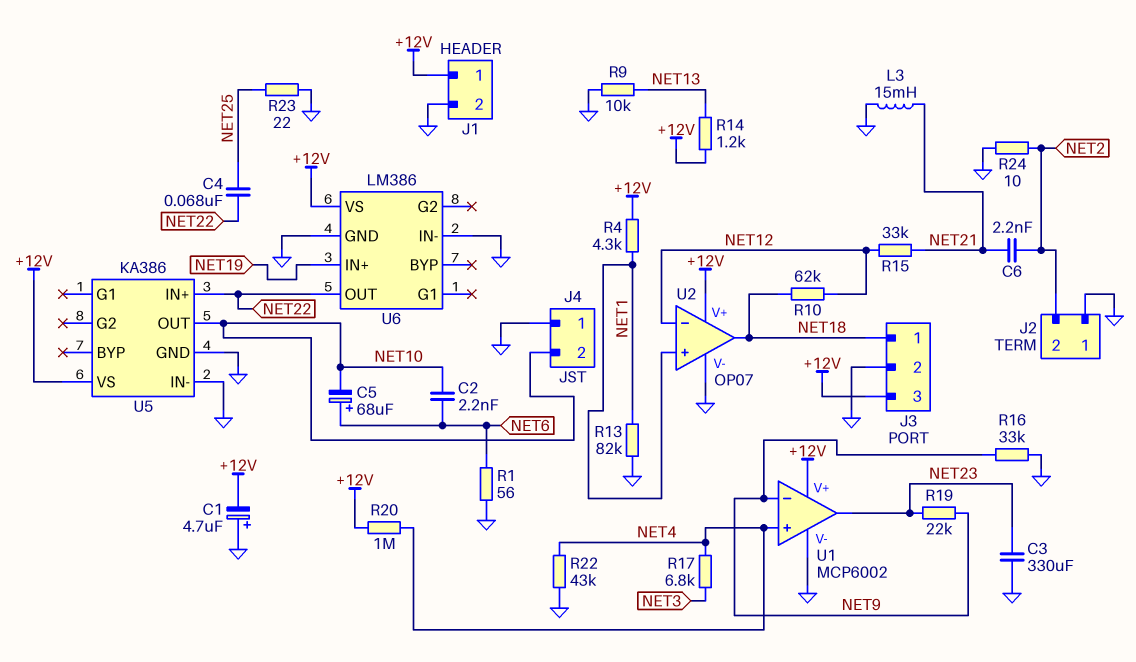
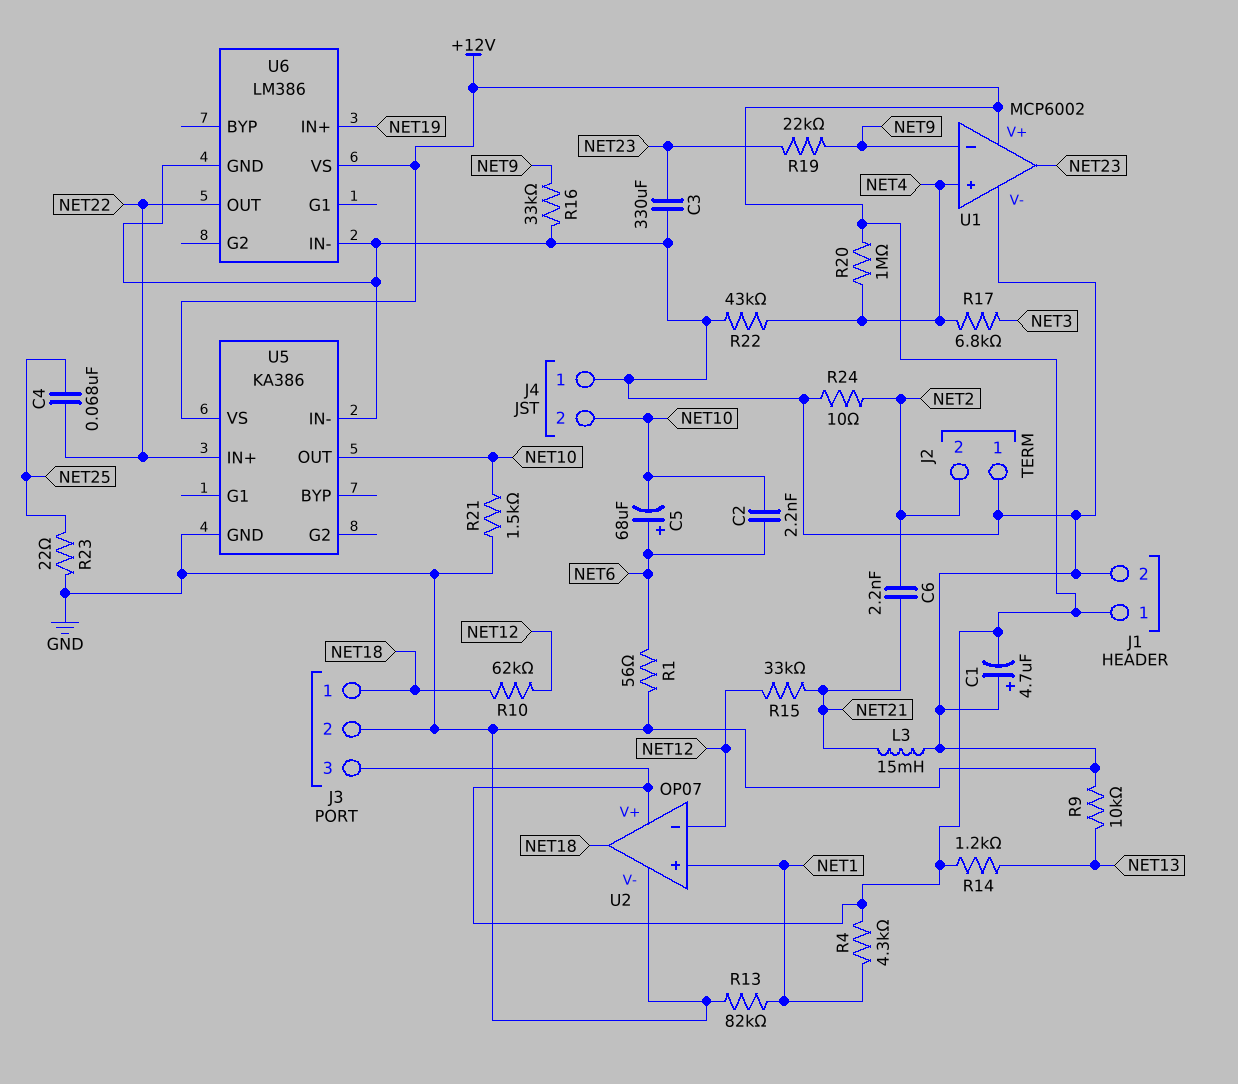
R21: none -> 1.5k (GND, NET10)

